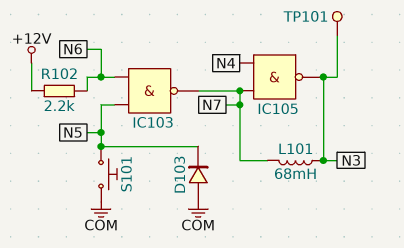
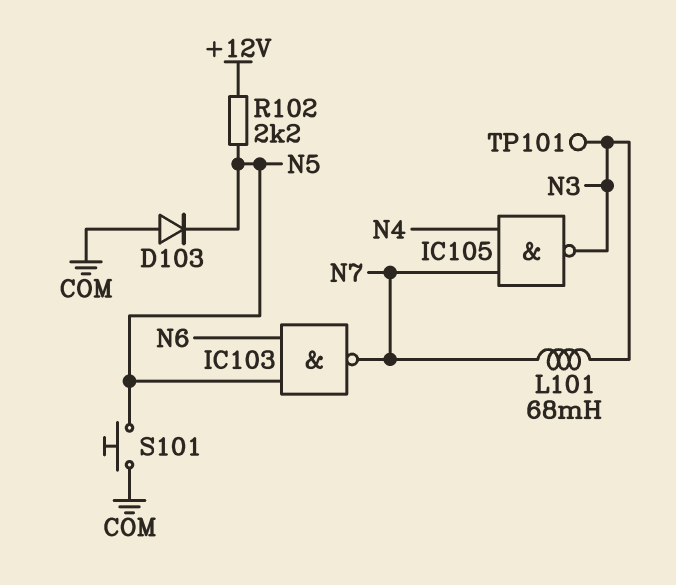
R102: 2.2k (+12V, N6) -> 2.2k (+12V, N5)

